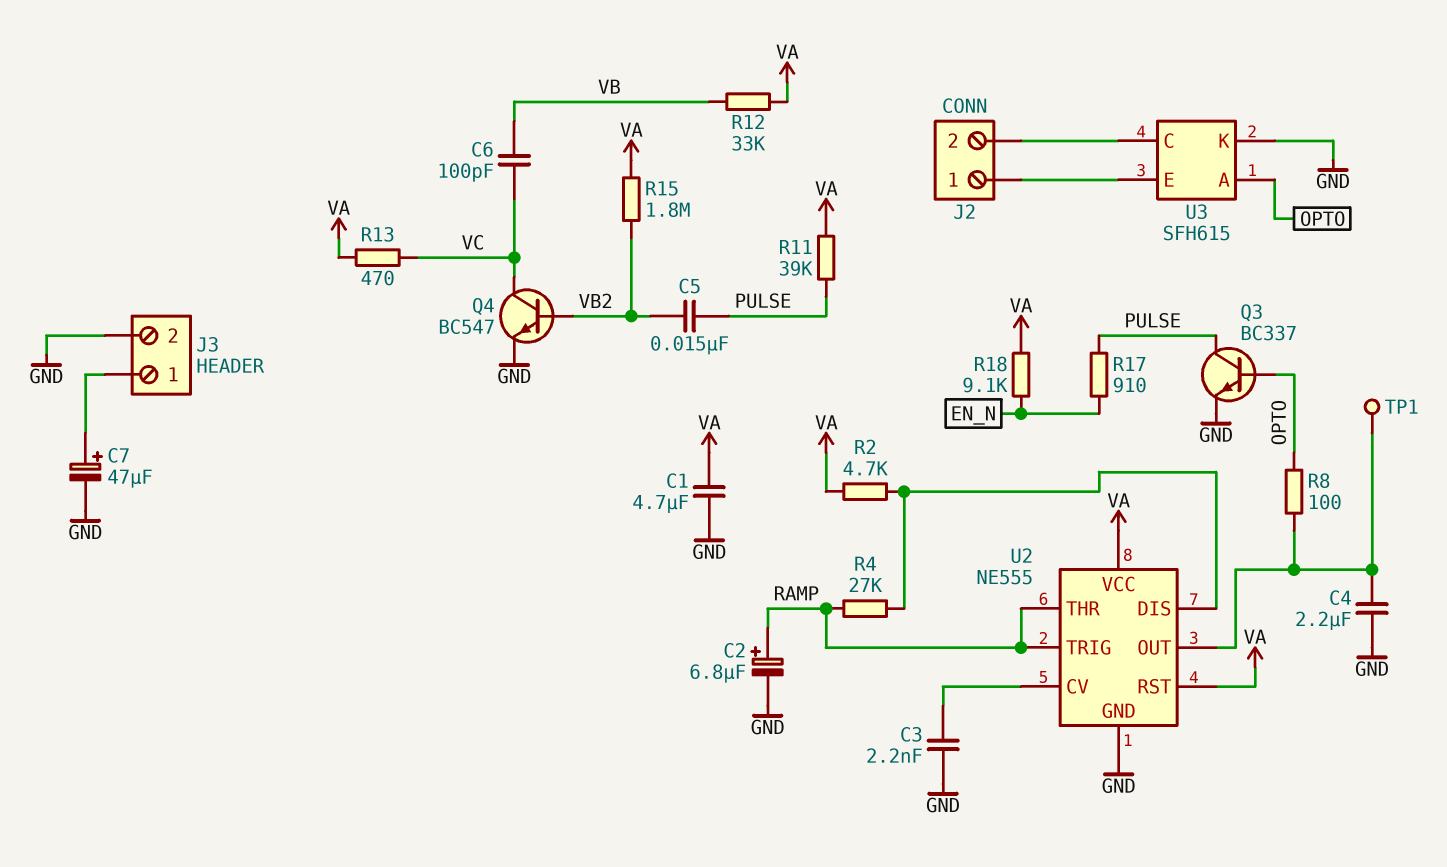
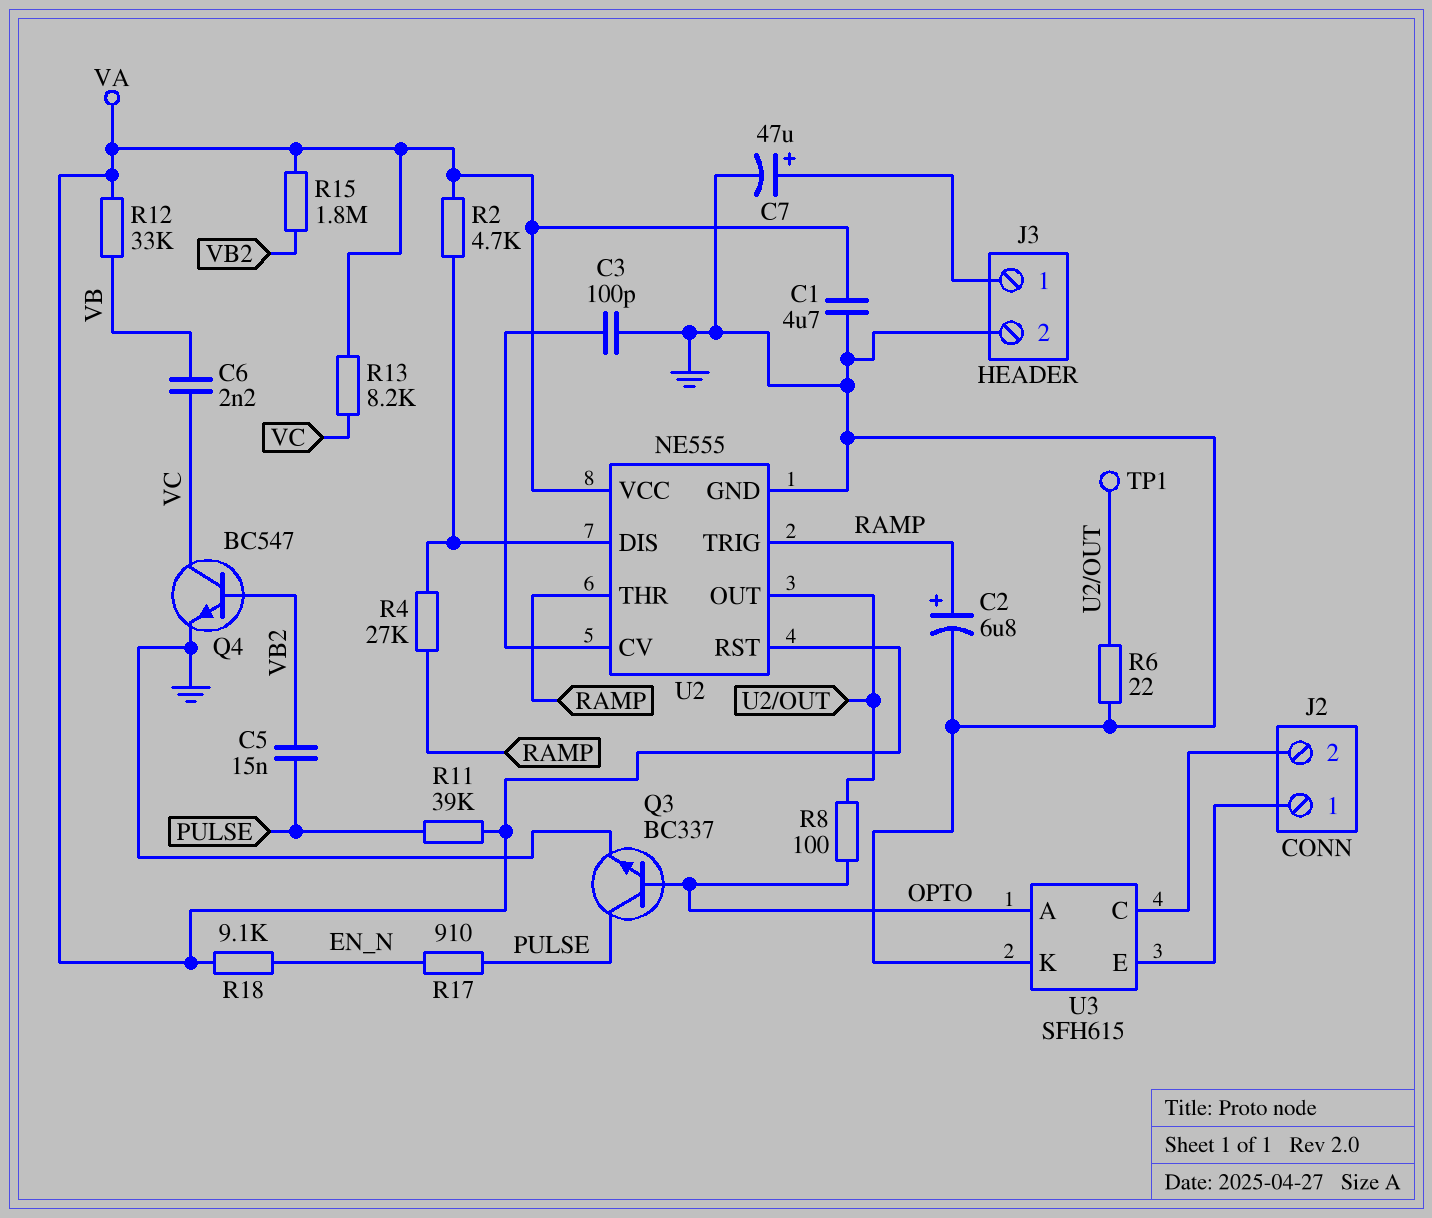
C3: 2.2nF (GND, U2/CV) -> 100pF (GND, U2/CV)
C4: 2.2uF (GND, U2/OUT) -> none
C6: 100pF (VB, VC) -> 2.2nF (VB, VC)
R6: none -> 22 (GND, U2/OUT)
R13: 470 (VA, VC) -> 8.2k (VA, VC)

